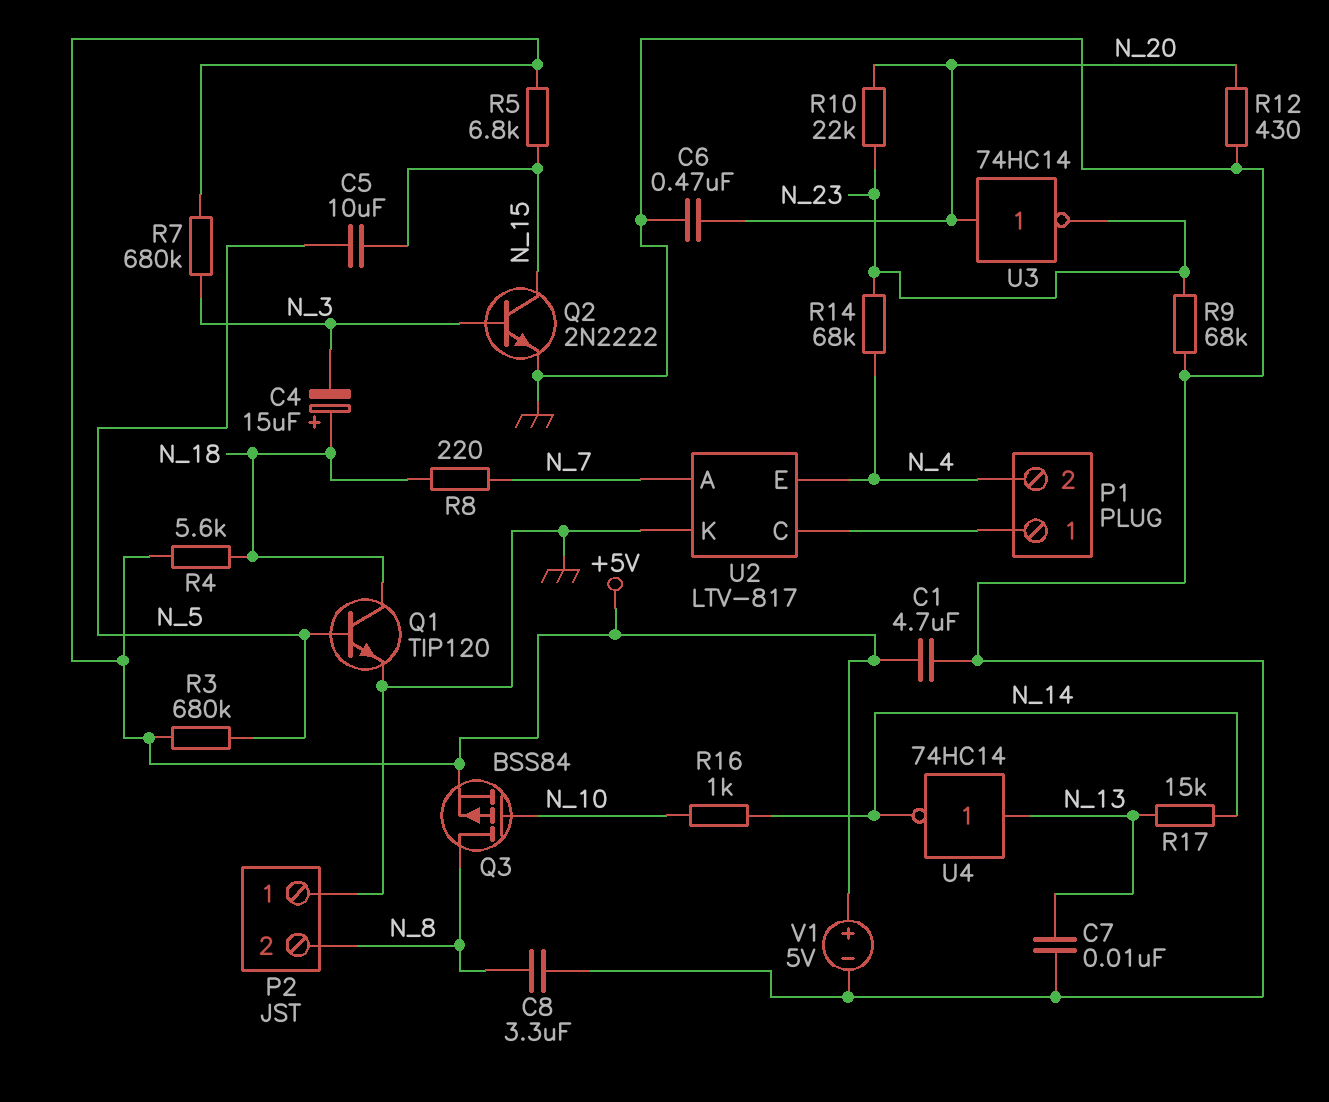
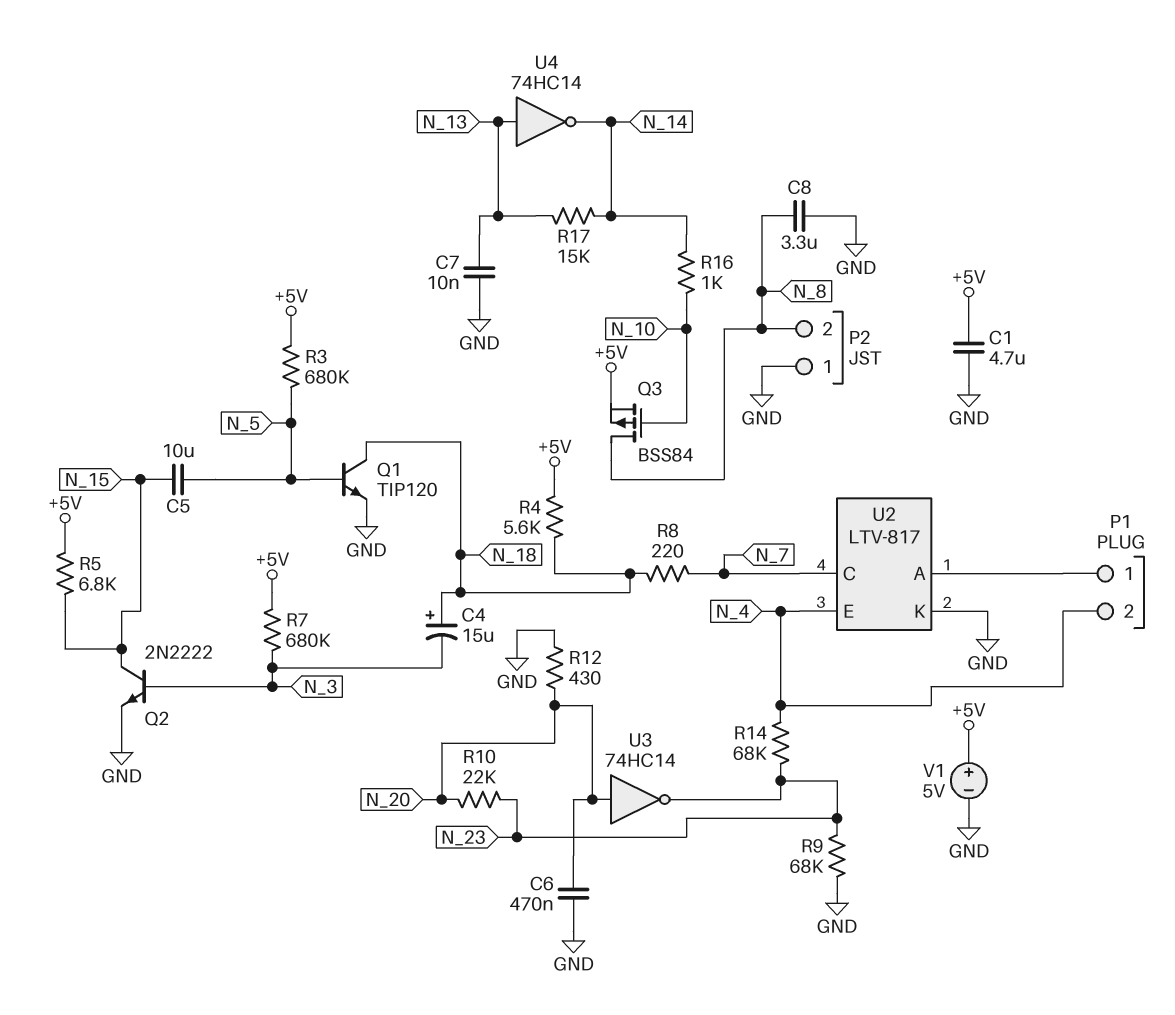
U2 pin A: N_7 -> P1/1
U2 pin C: P1/1 -> N_7

